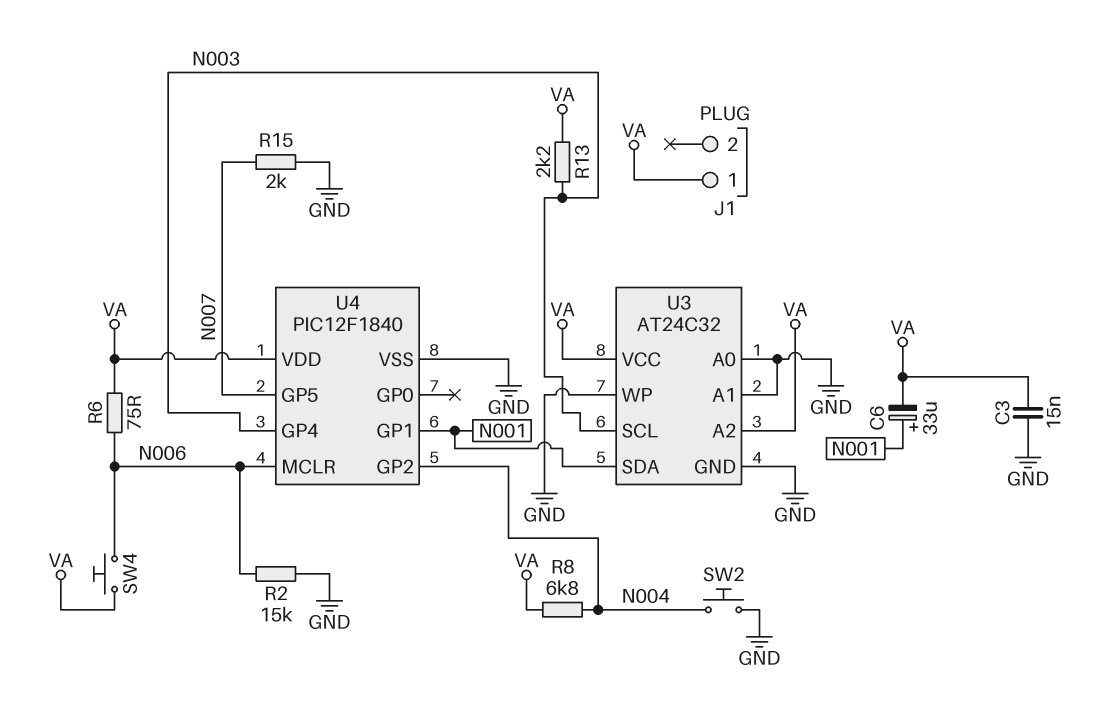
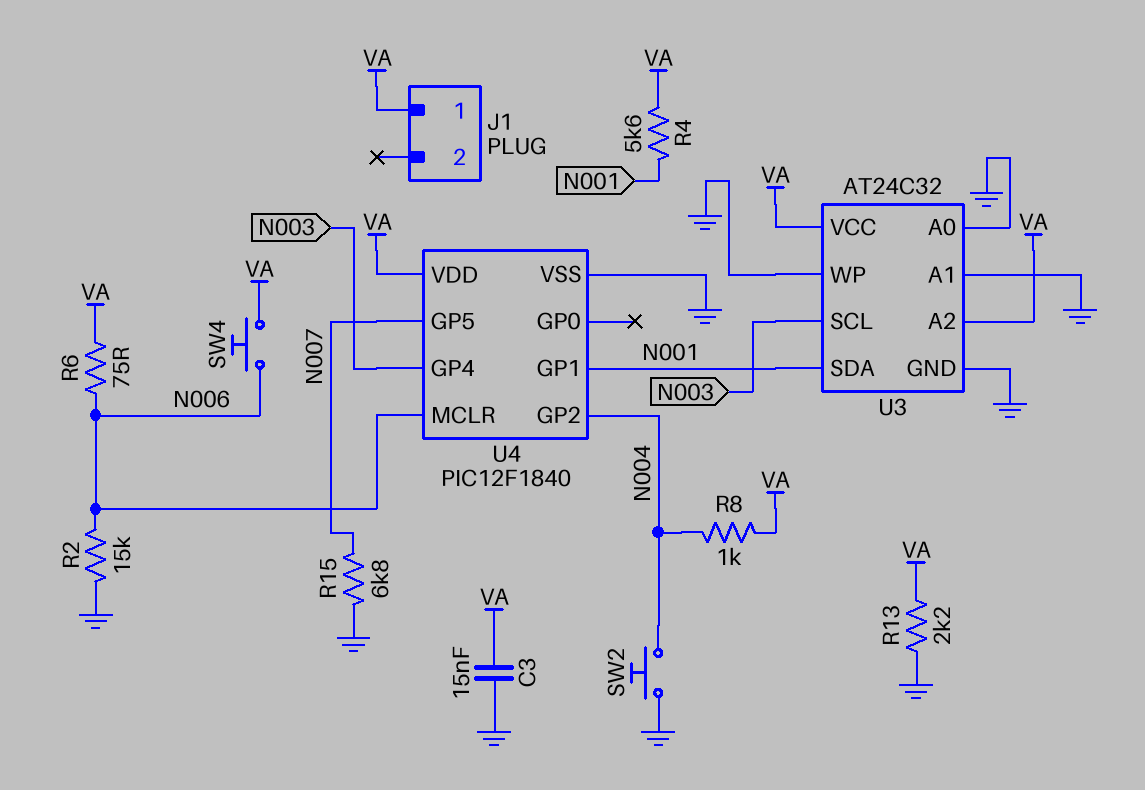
C6: 33uF (plus N001, minus VA) -> none
R4: none -> 5.6k (N001, VA)
R8: 6.8k (N004, VA) -> 1k (N004, VA)
R13: 2.2k (N003, VA) -> 2.2k (GND, VA)
R15: 2k (GND, N007) -> 6.8k (GND, N007)

